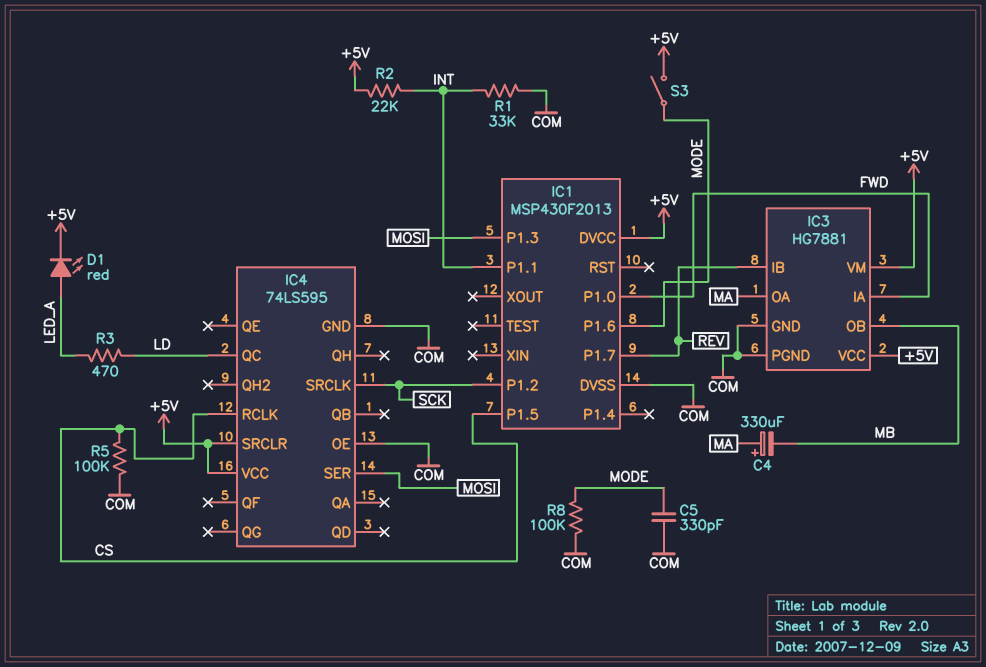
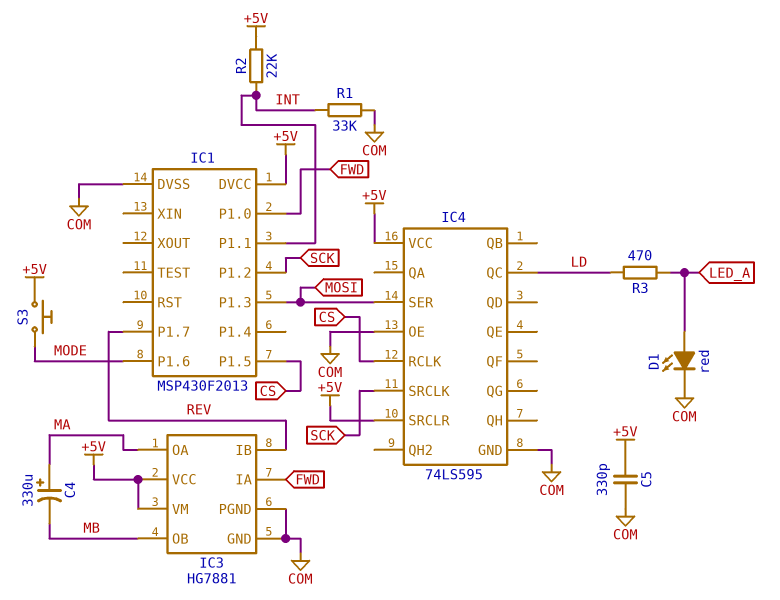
C5: 330pF (COM, MODE) -> 330pF (+5V, COM)
D1: LED red (A LED_A, K +5V) -> LED red (A LED_A, K COM)
R5: 100k (COM, CS) -> none
R8: 100k (COM, MODE) -> none
S3: switch (+5V, MODE) -> button (+5V, MODE)

